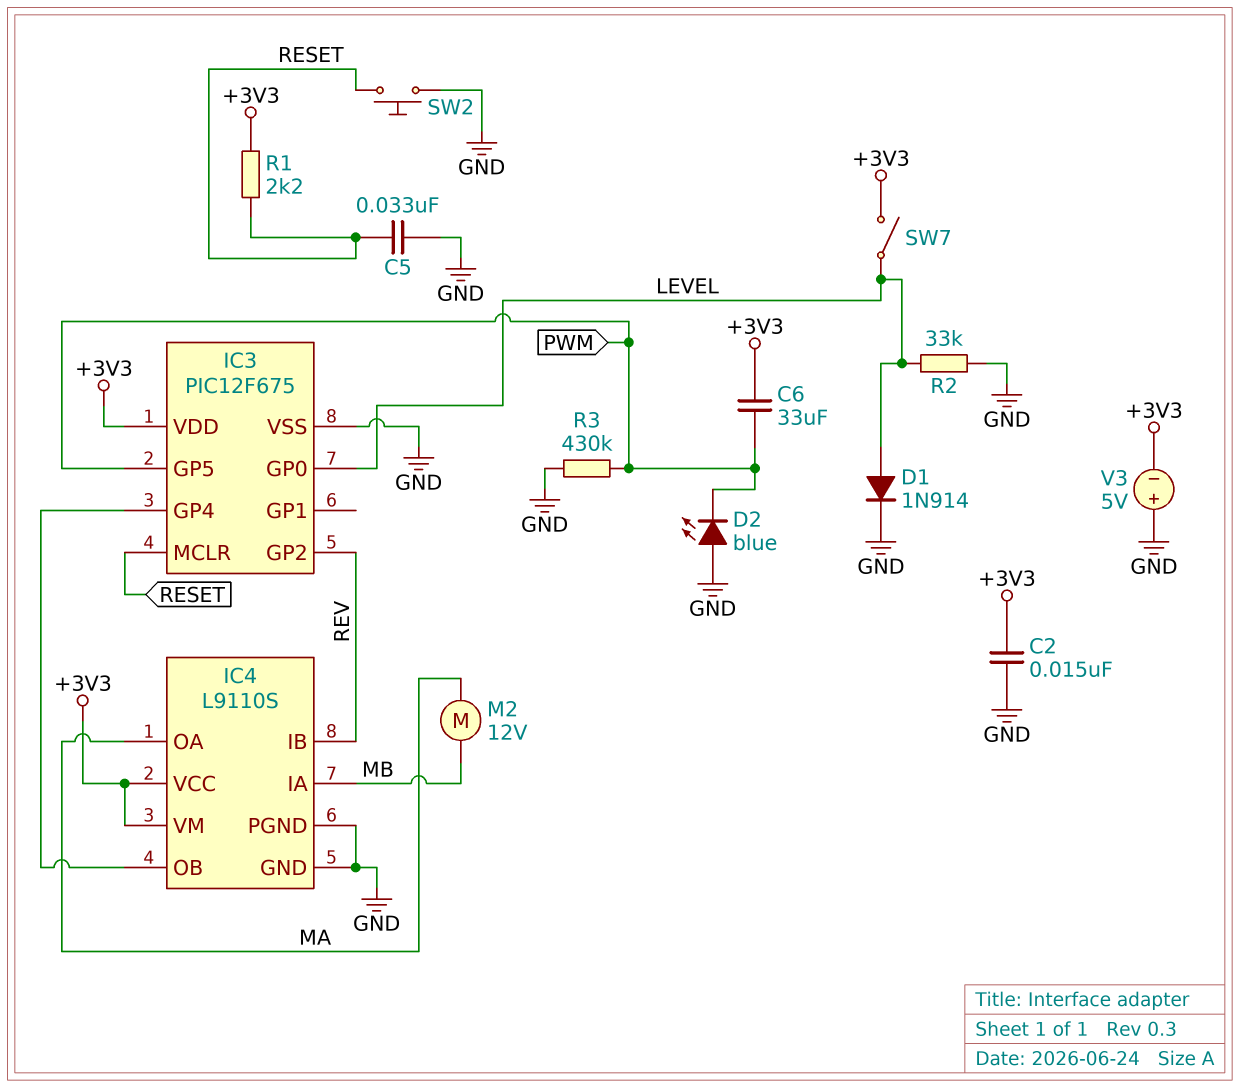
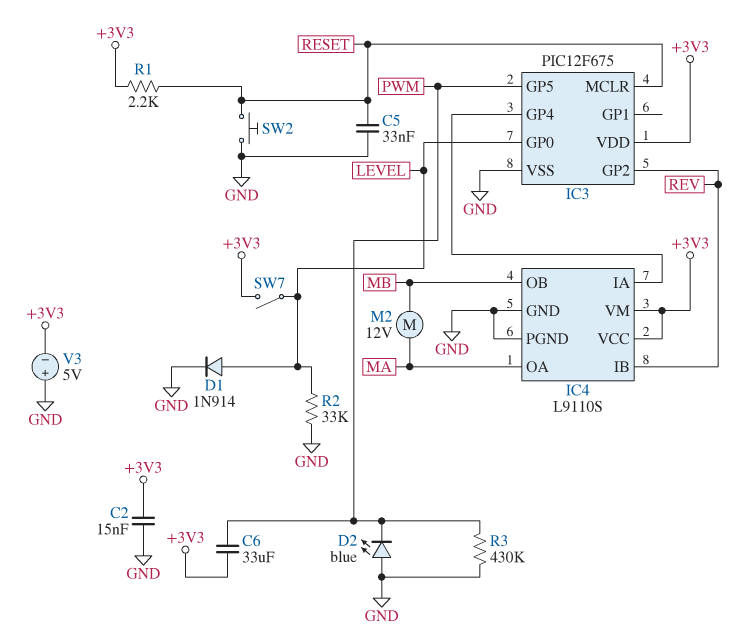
IC4 pin IA: MB -> IC3/GP4
IC4 pin OB: IC3/GP4 -> MB

